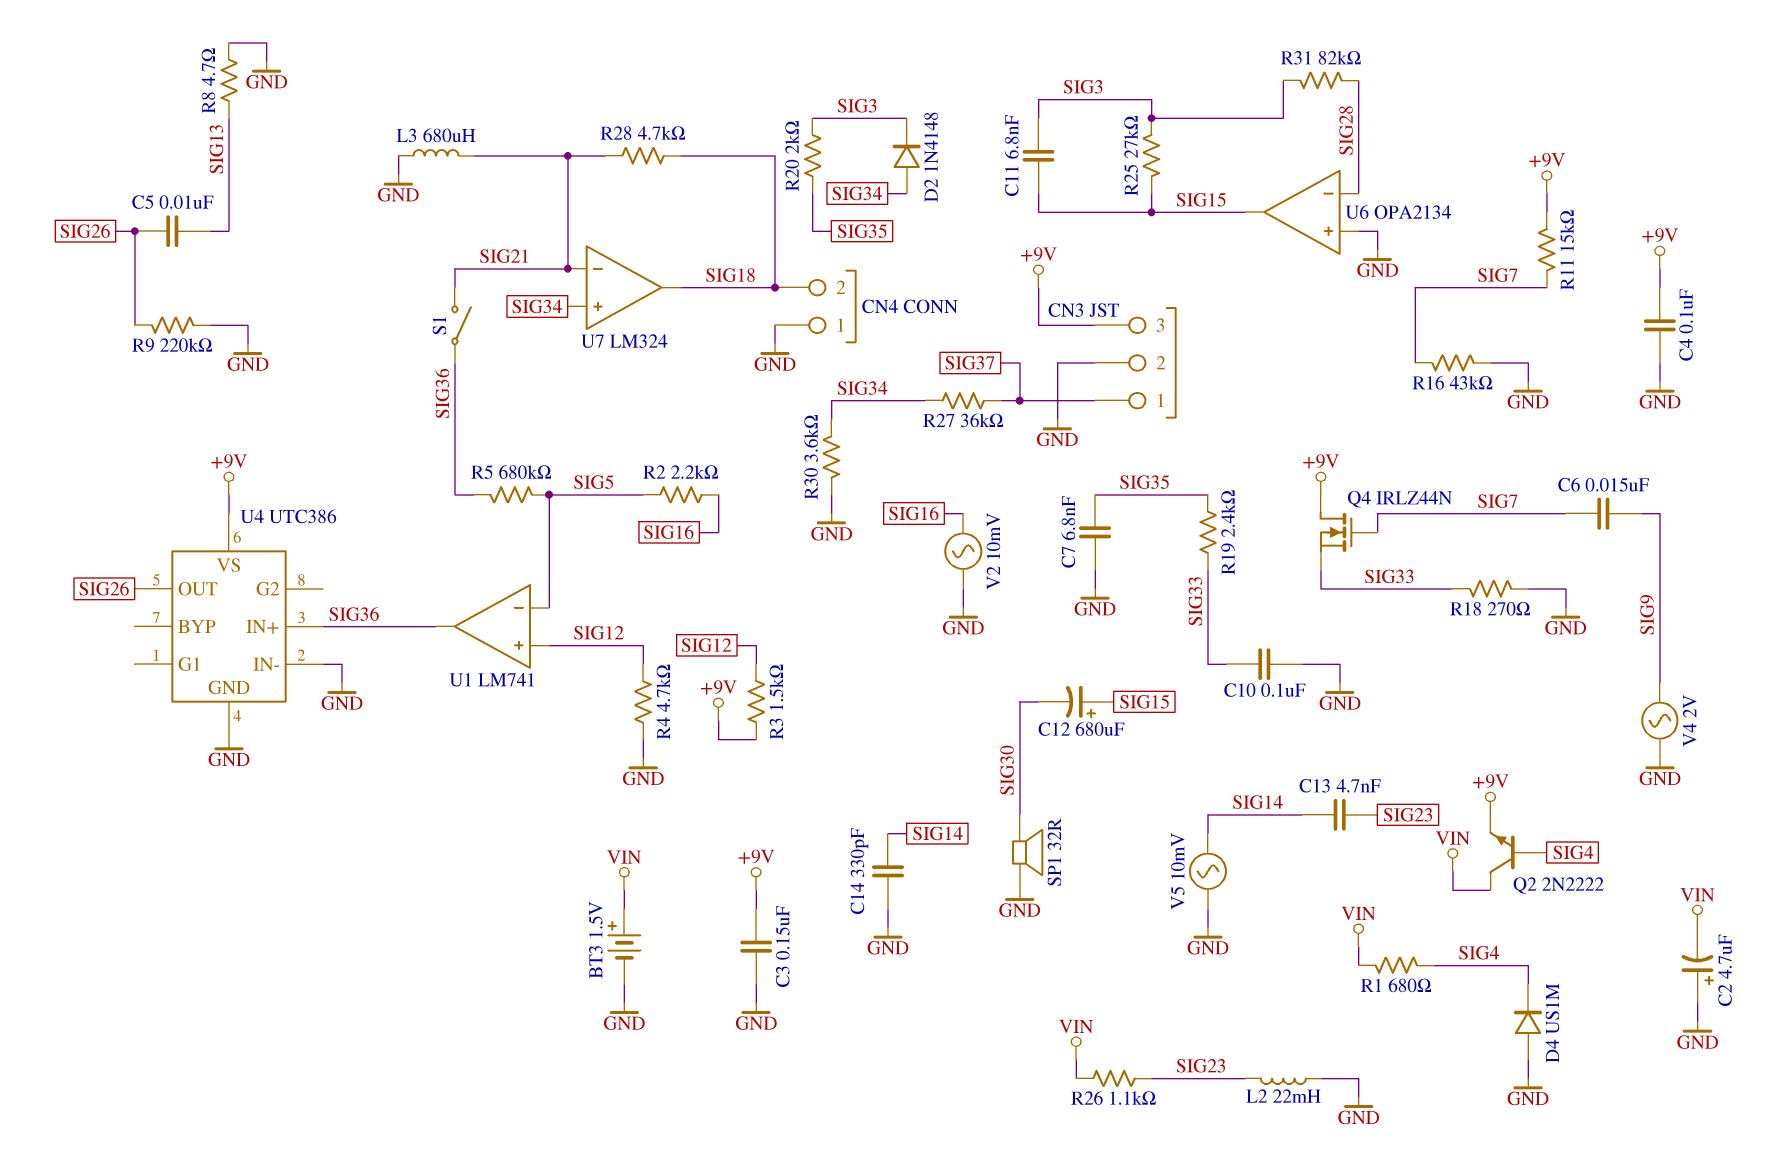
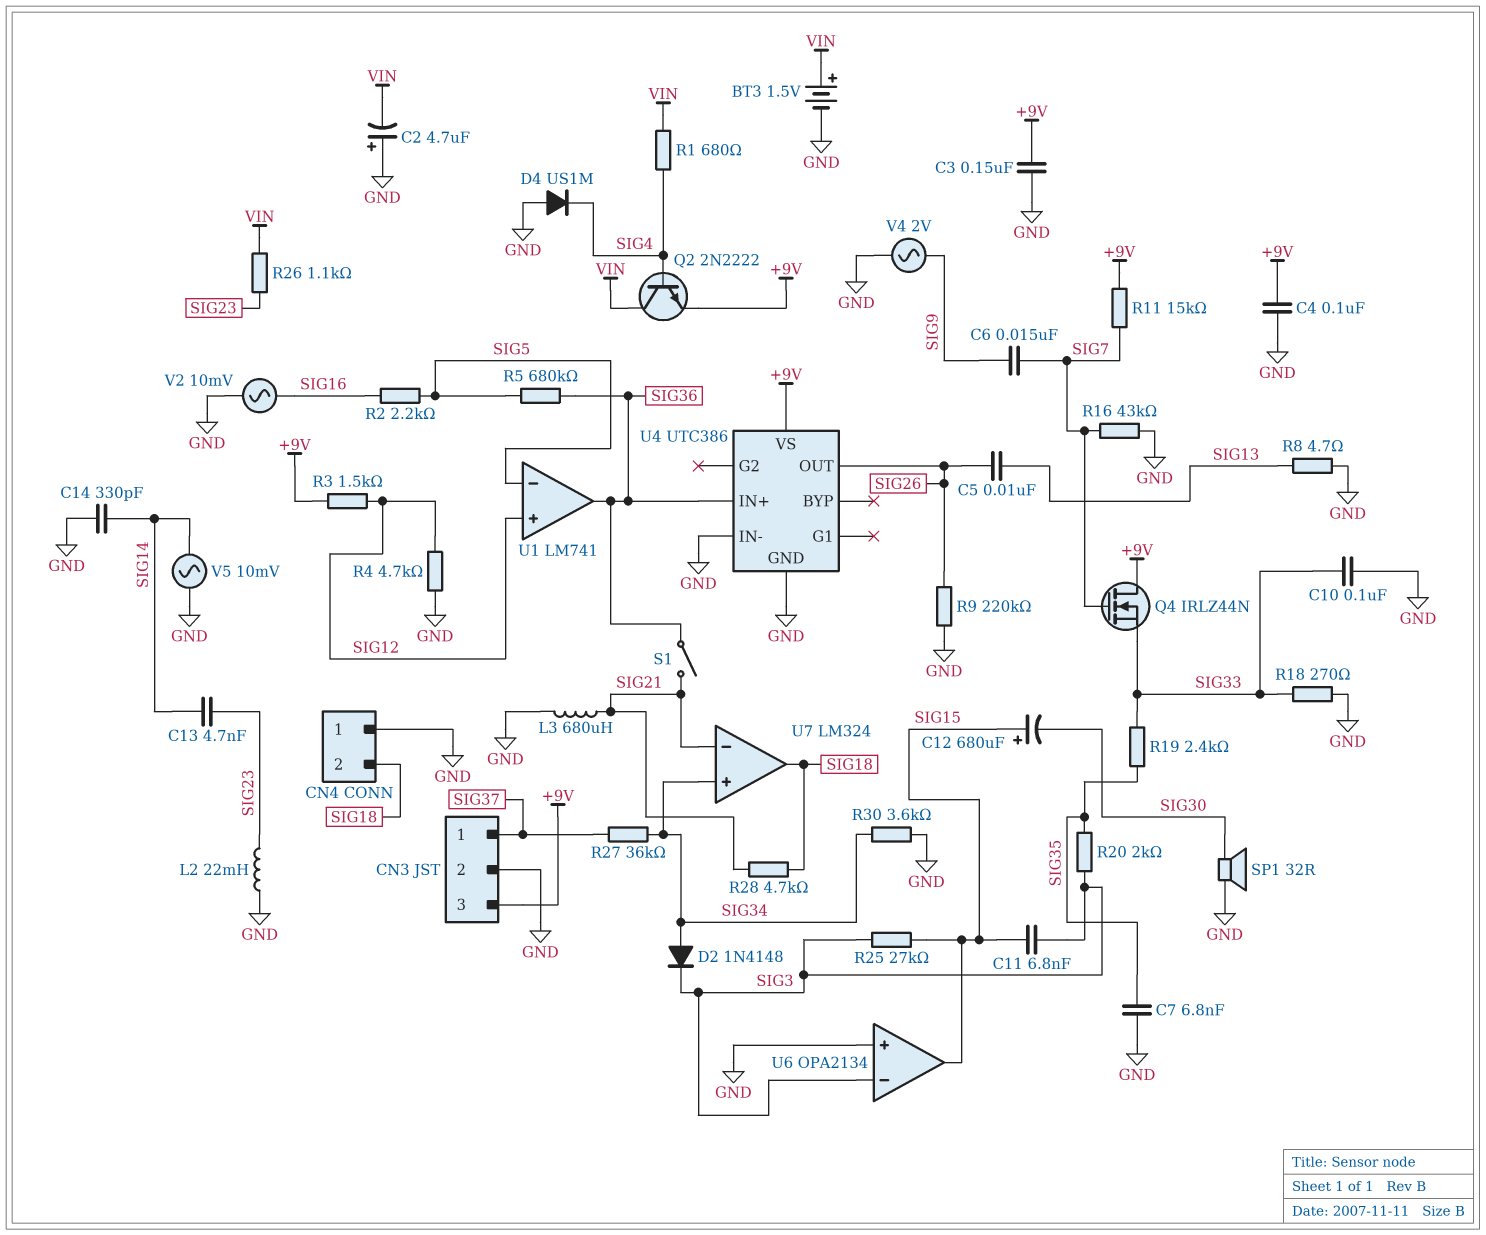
R31: 82k (SIG3, SIG28) -> none
U6 pin in-: SIG28 -> SIG3

